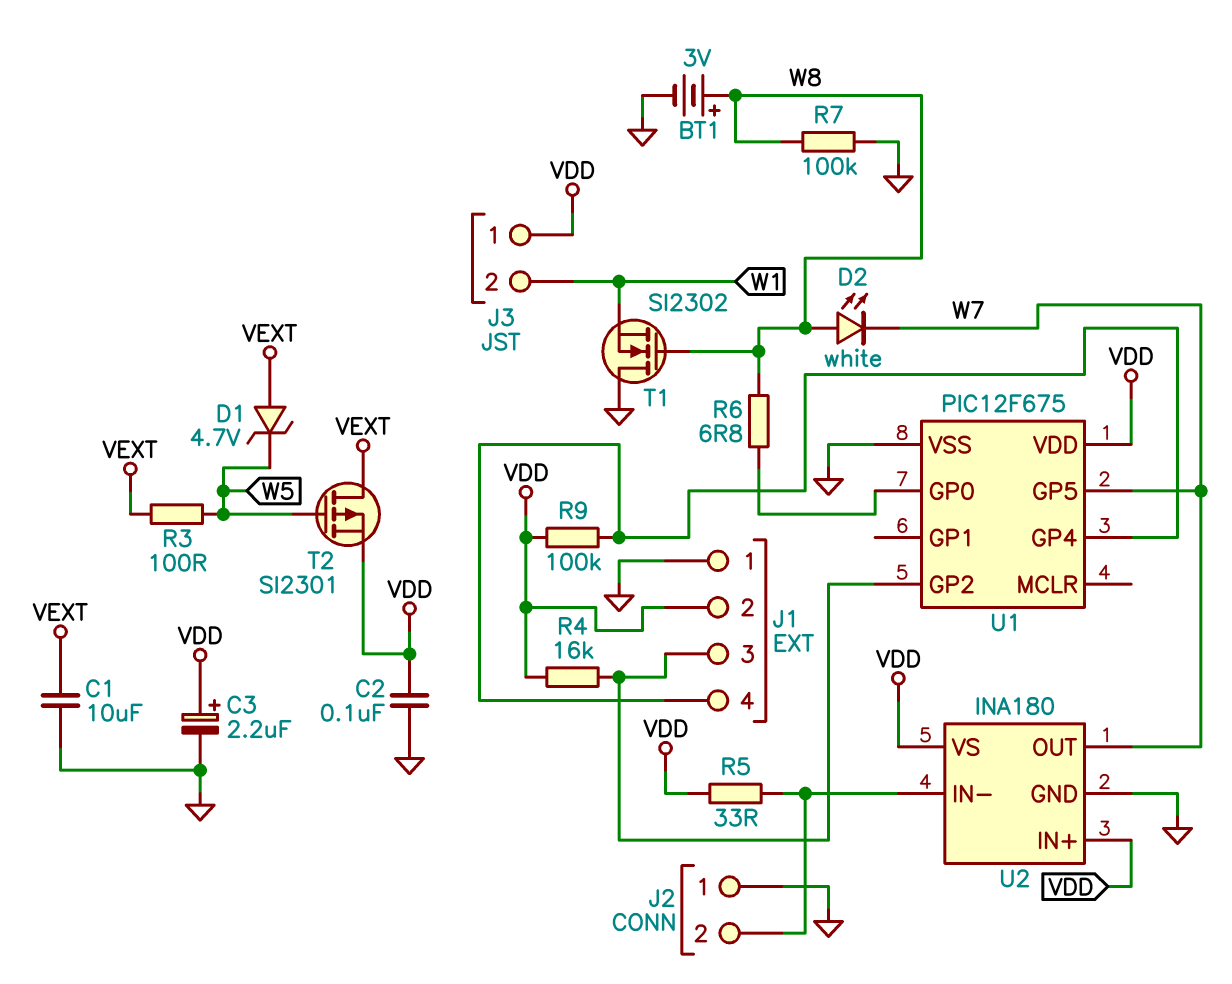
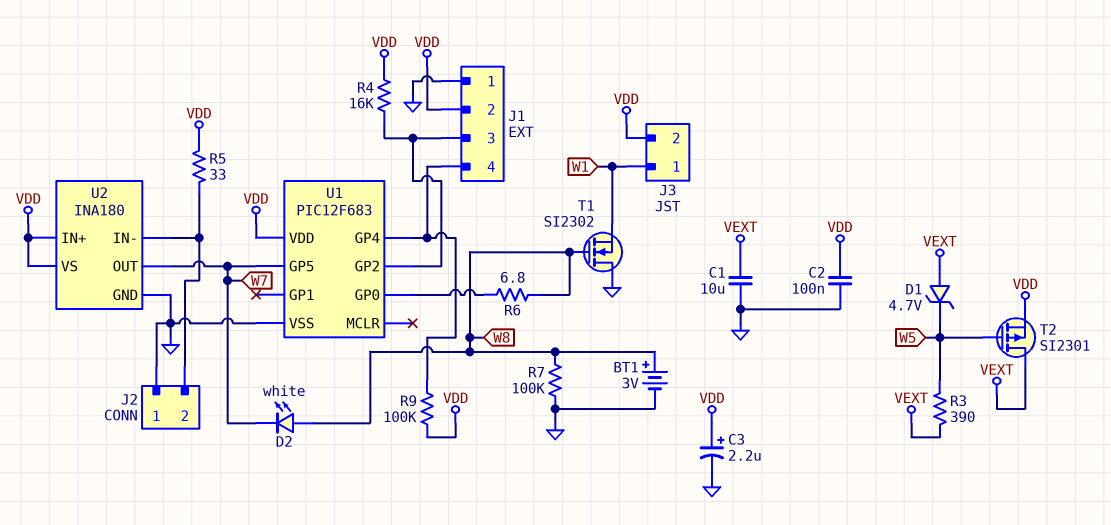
J3 pin 1: VDD -> W1
J3 pin 2: W1 -> VDD
R3: 100 (VEXT, W5) -> 390 (VEXT, W5)
U1: PIC12F675 -> PIC12F683

